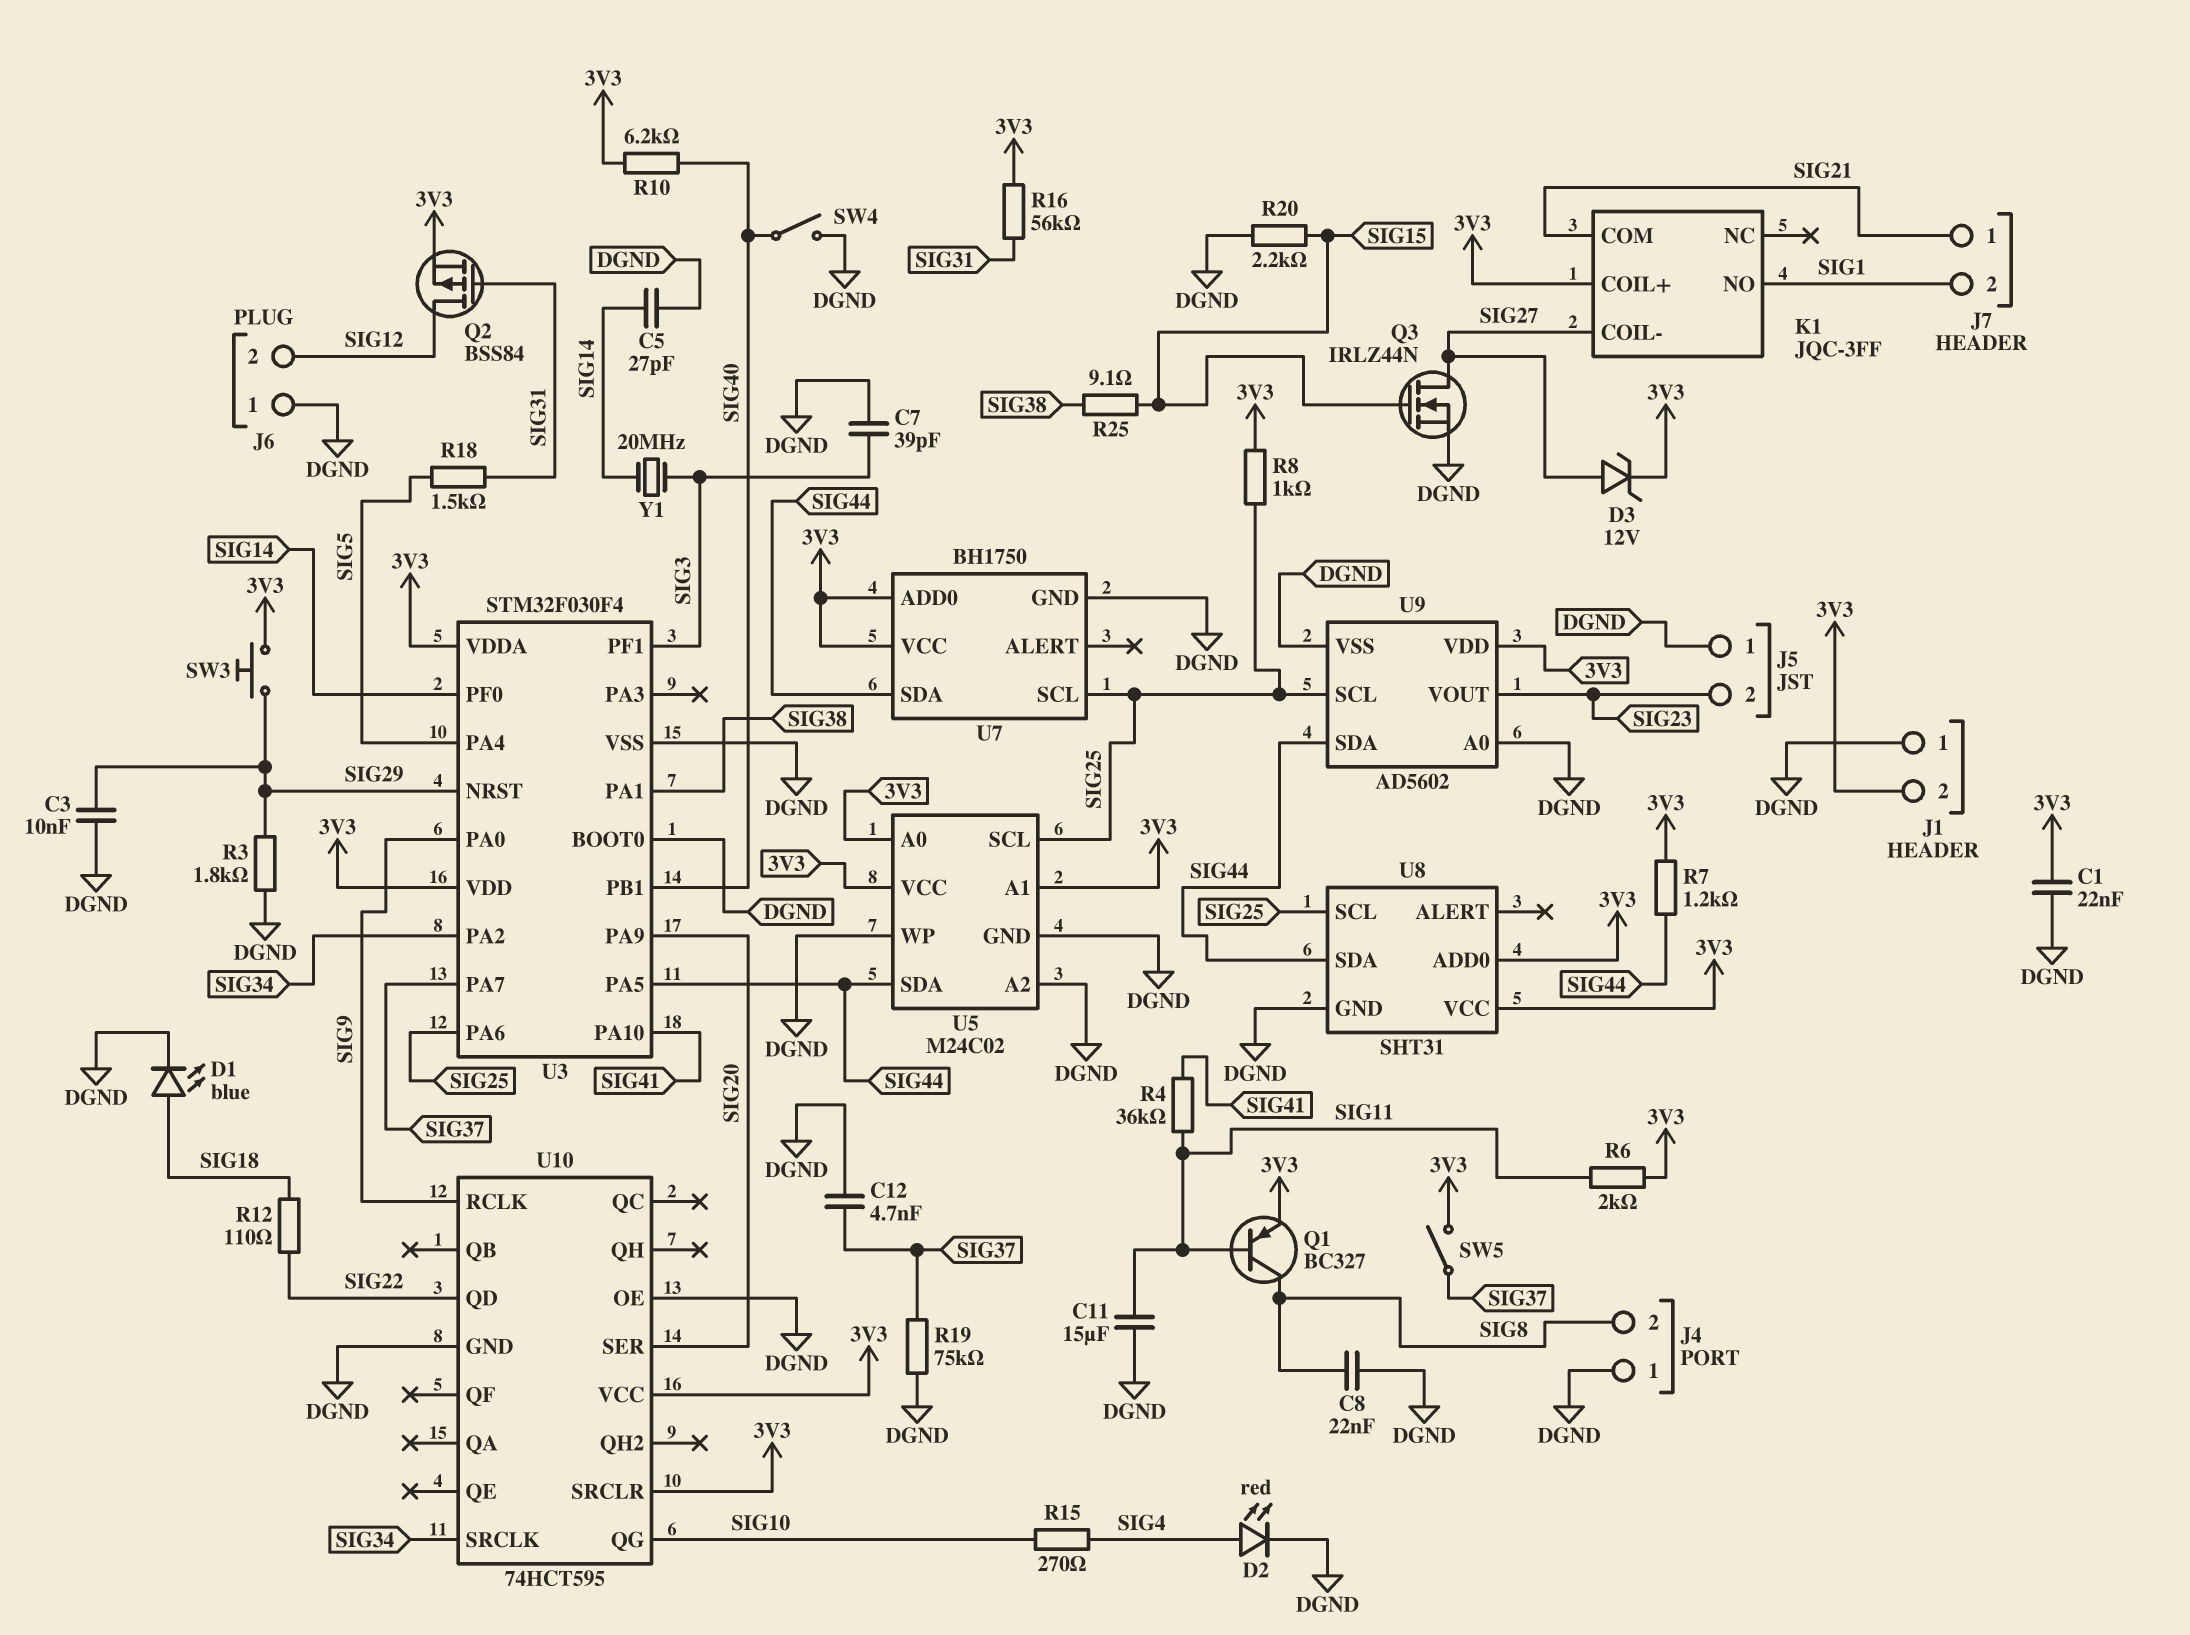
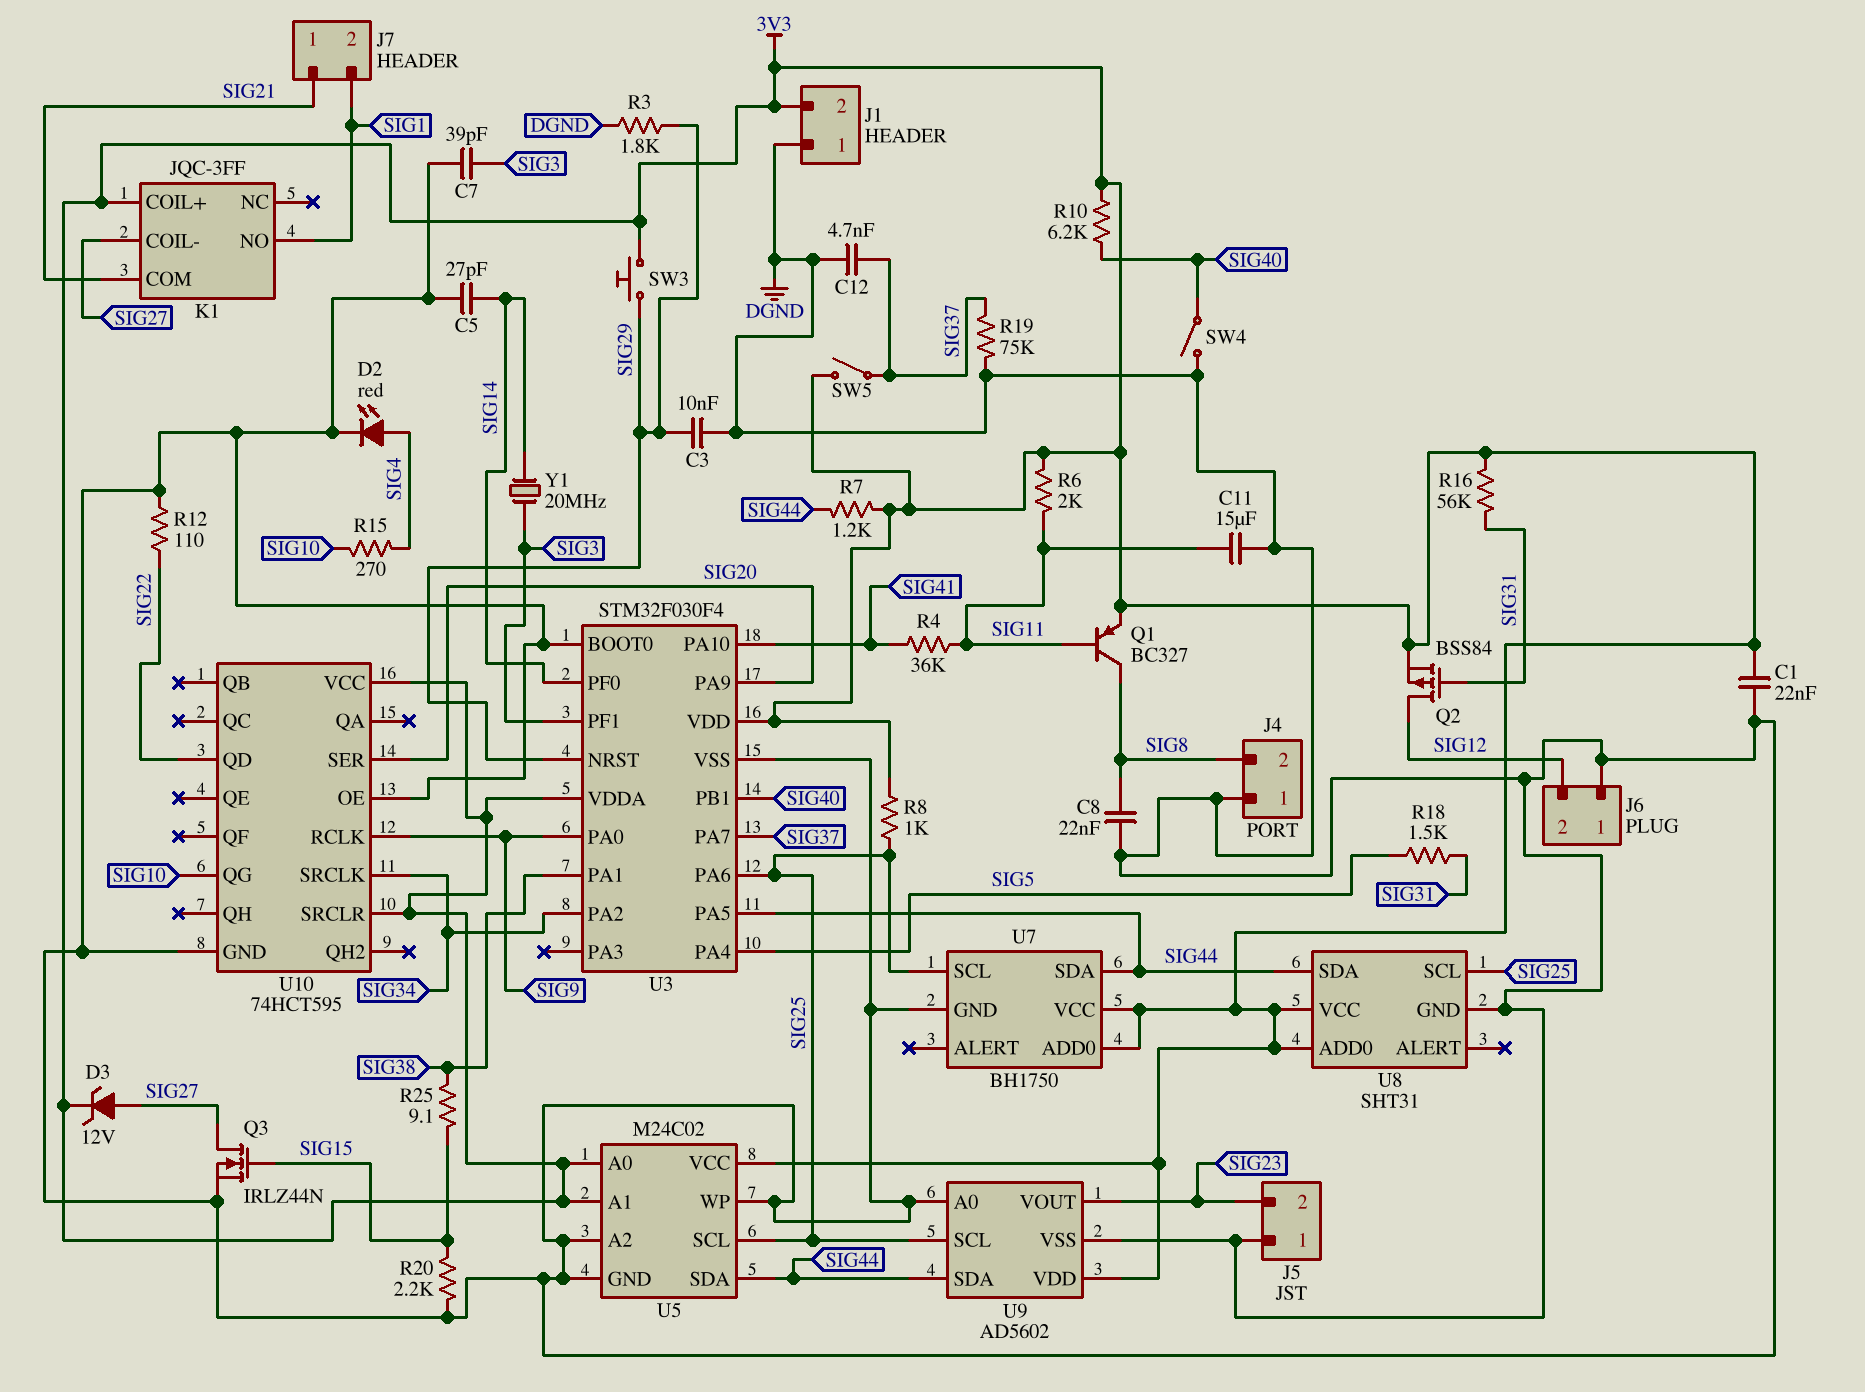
D1: LED blue (A SIG18, K DGND) -> none
R12: 110 (SIG18, SIG22) -> 110 (DGND, SIG22)

